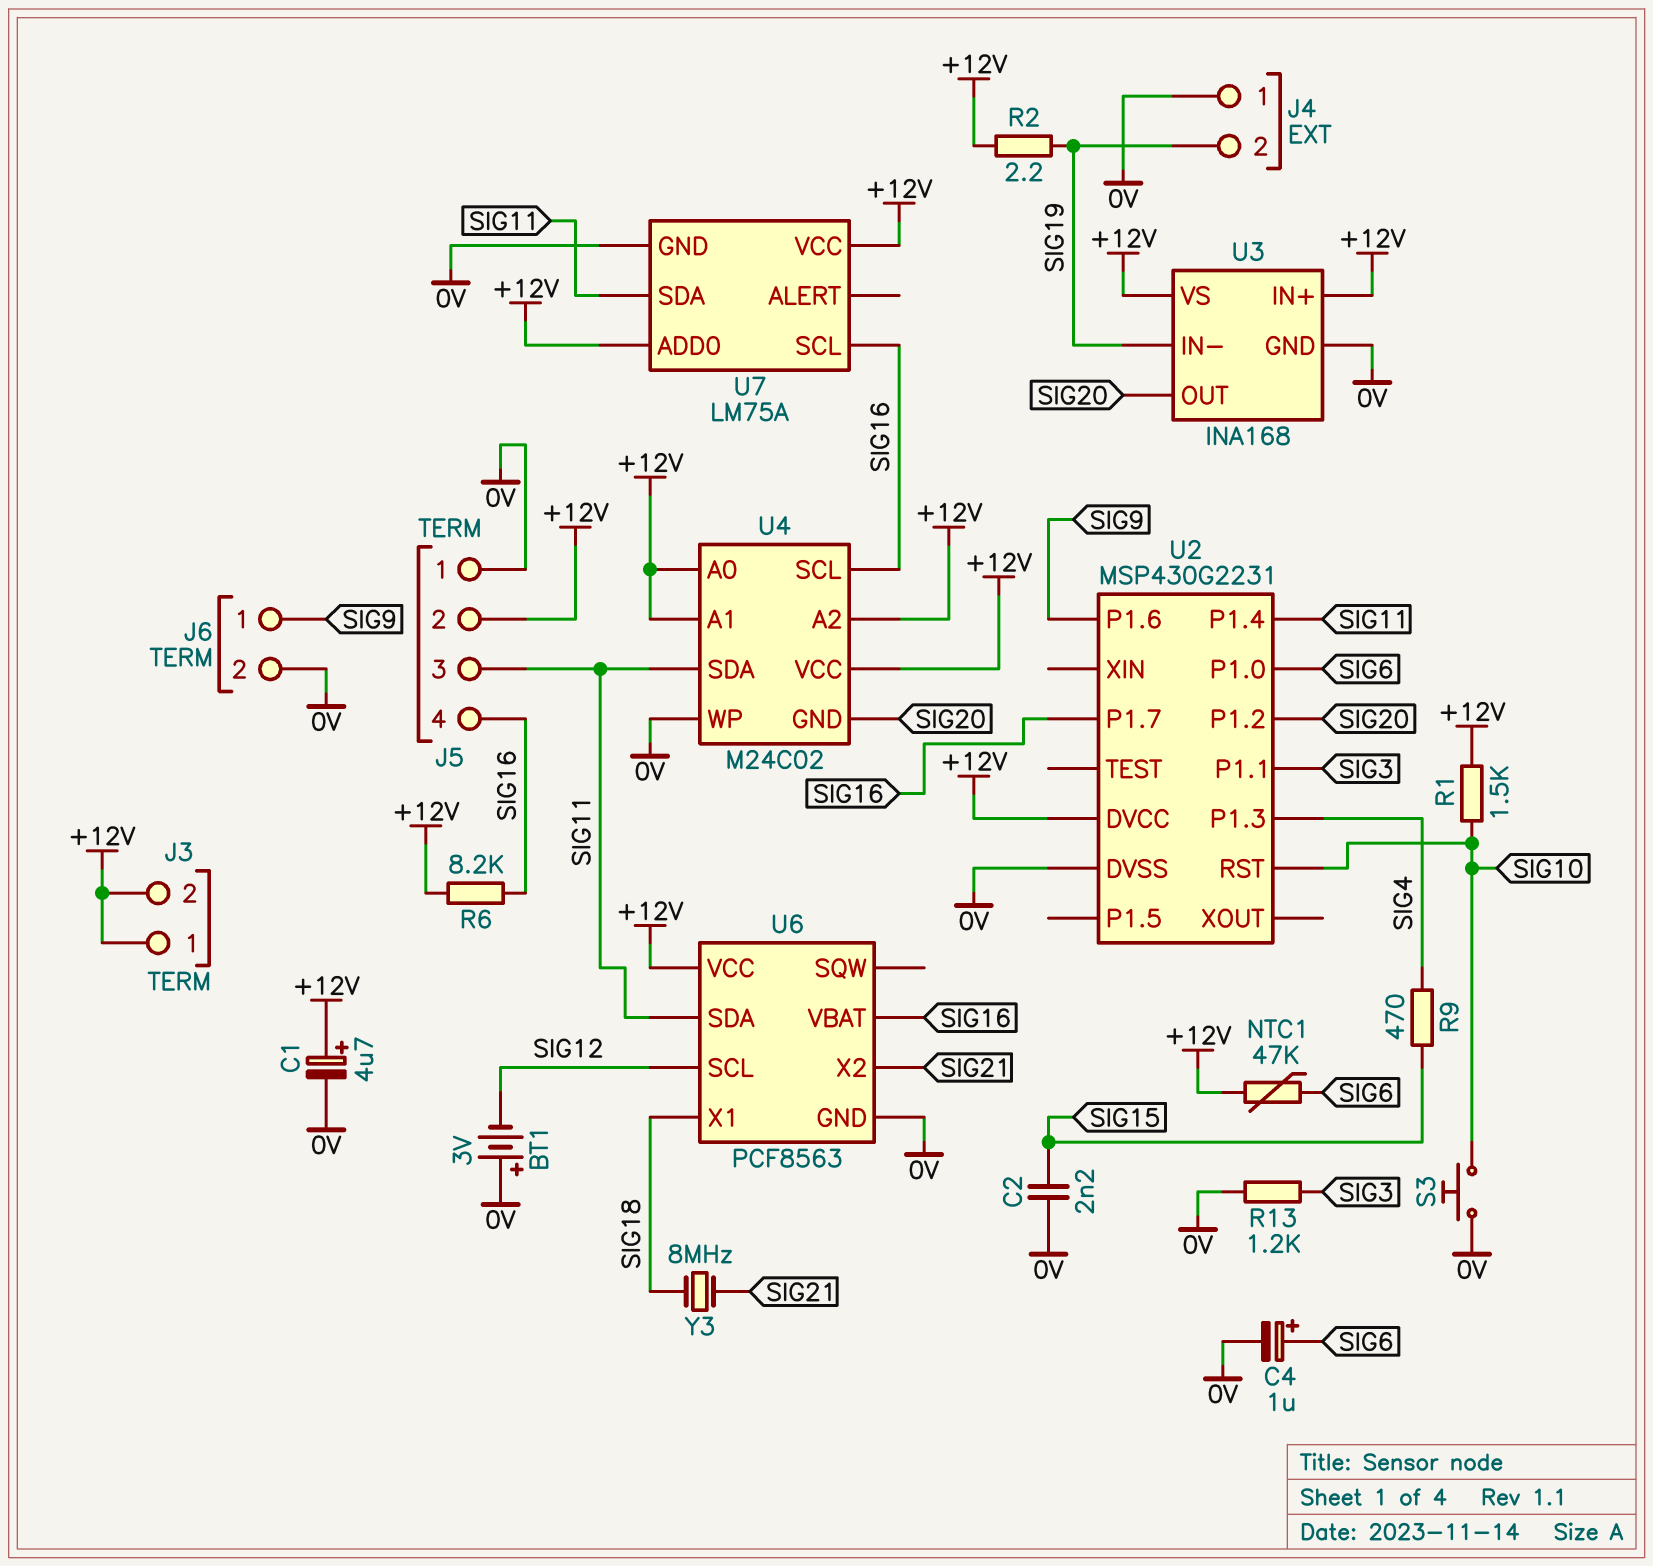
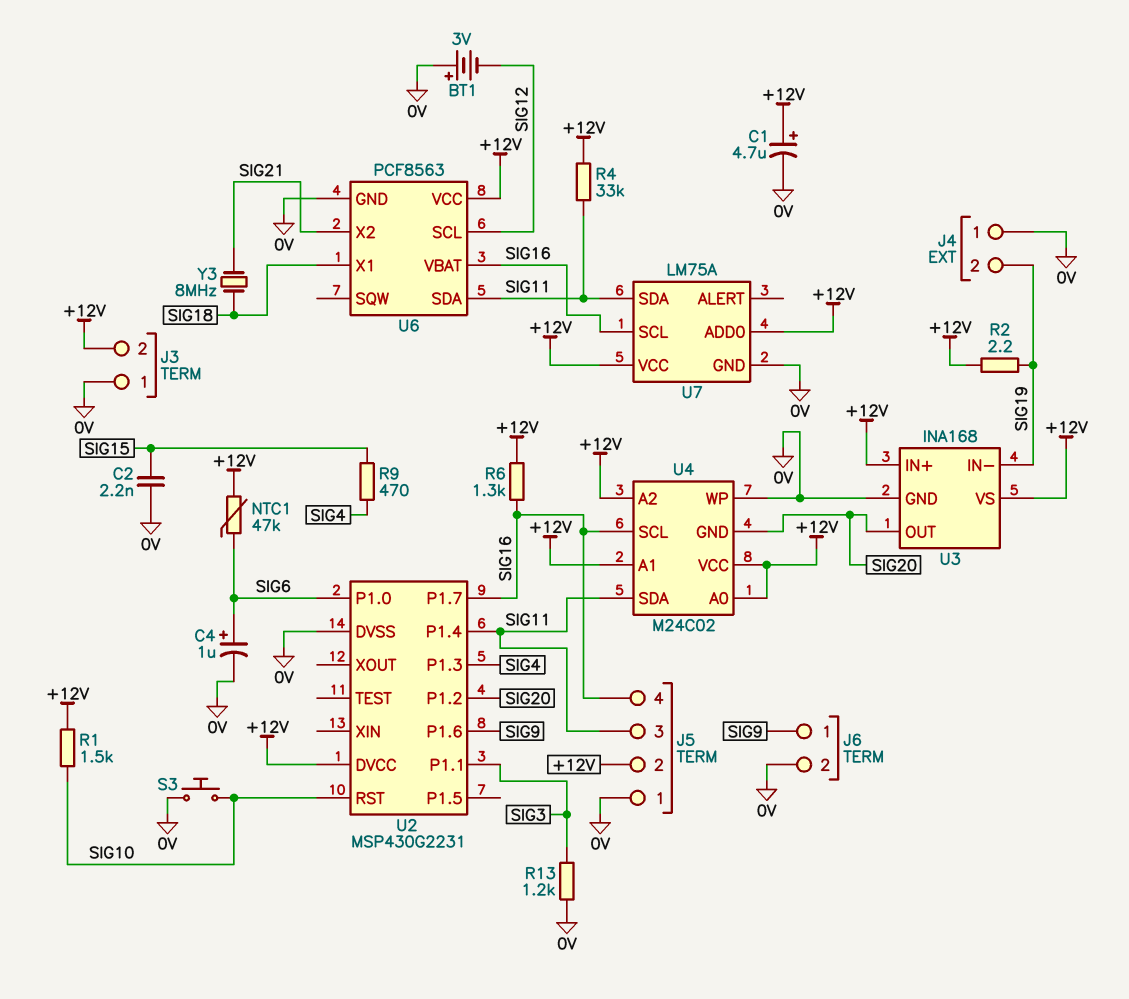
J3 pin 1: +12V -> 0V
R4: none -> 33k (+12V, SIG11)
R6: 8.2k (+12V, SIG16) -> 1.3k (+12V, SIG16)

